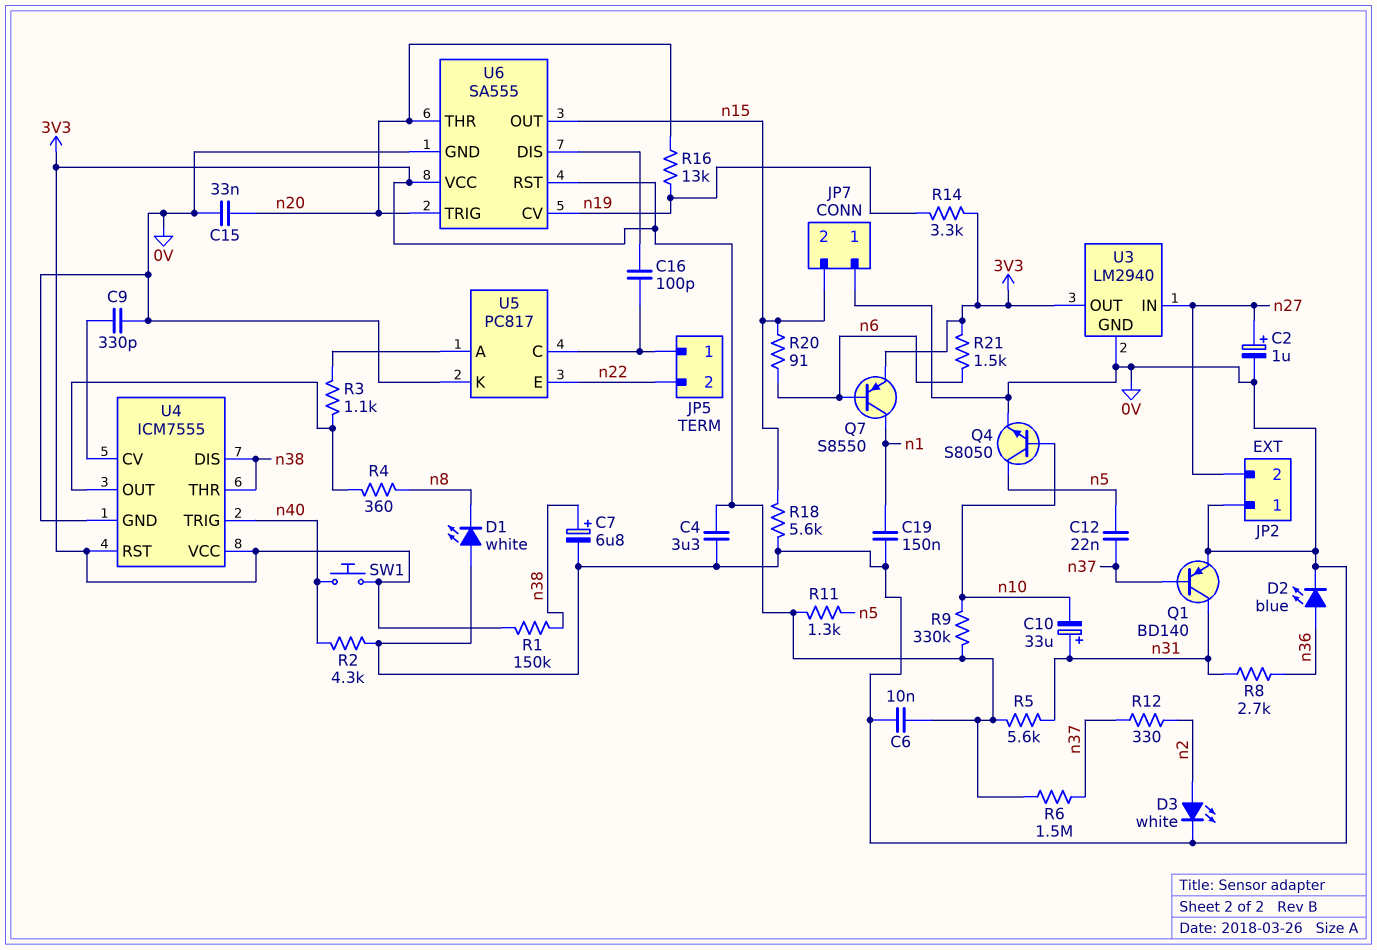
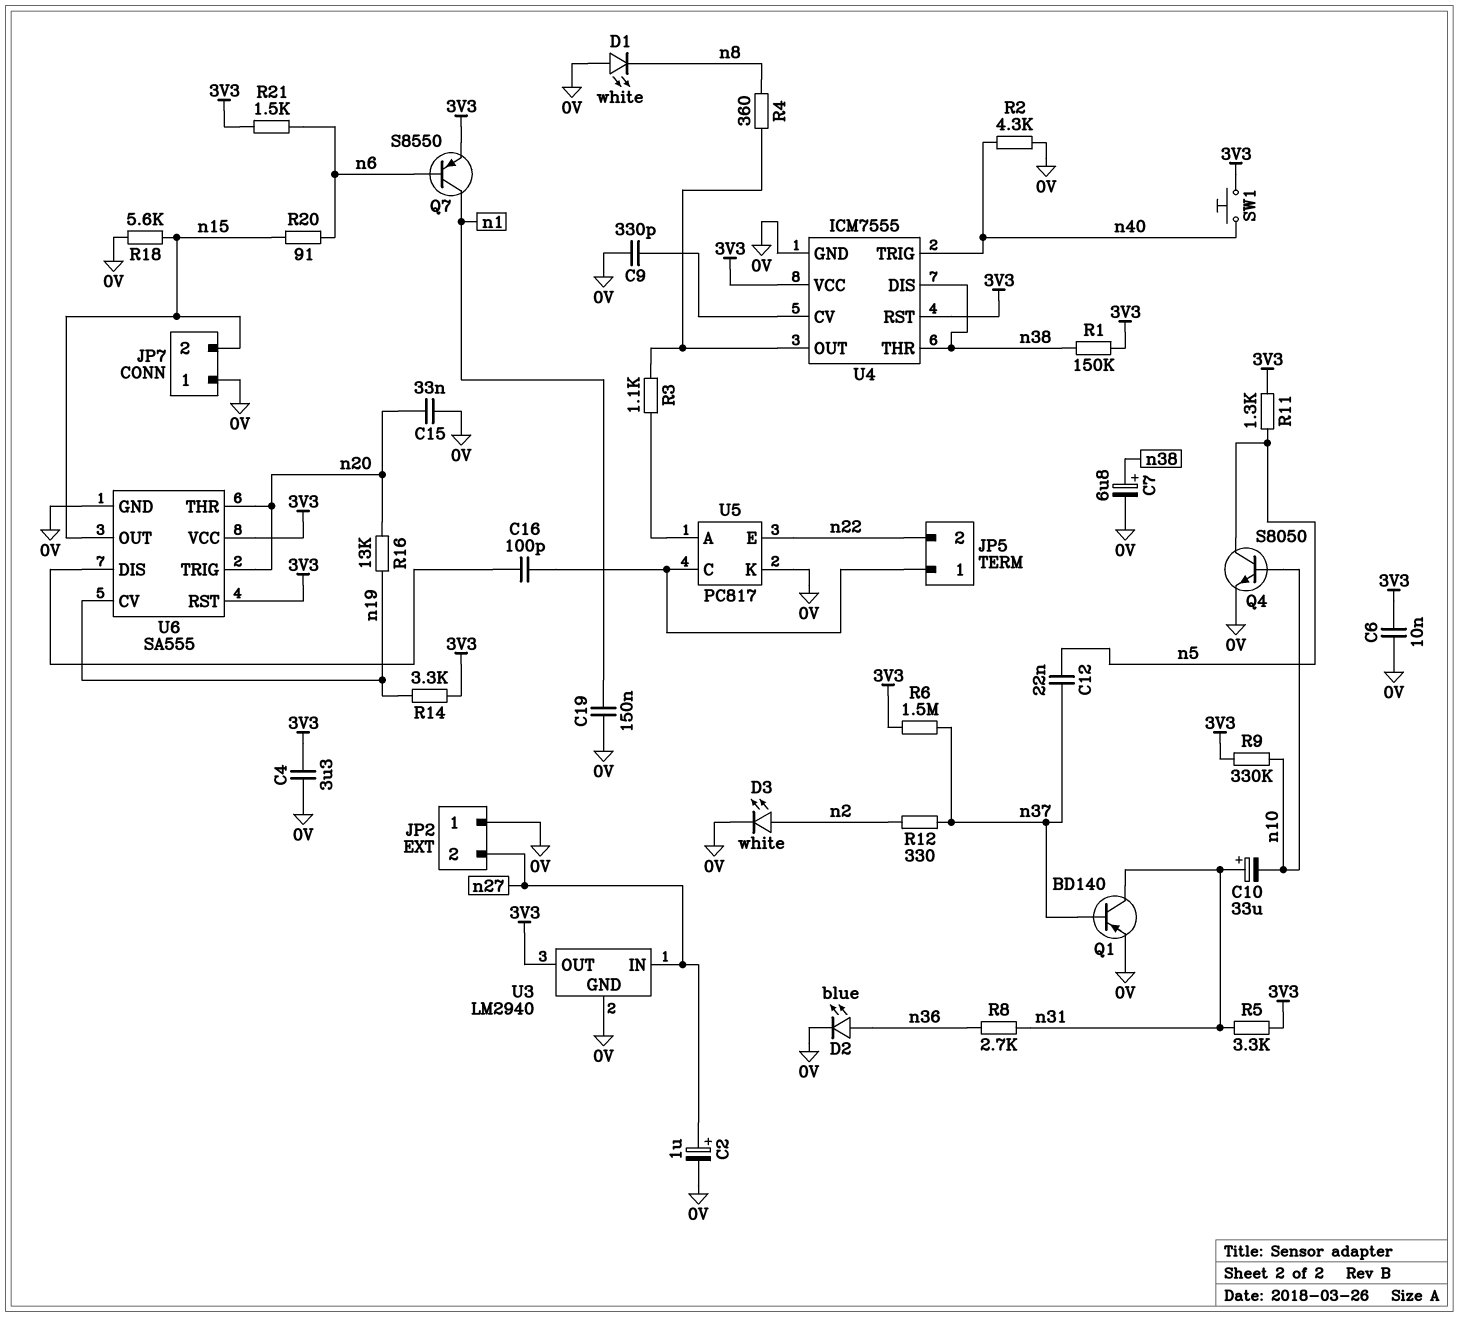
R5: 5.6k (3V3, n31) -> 3.3k (3V3, n31)

